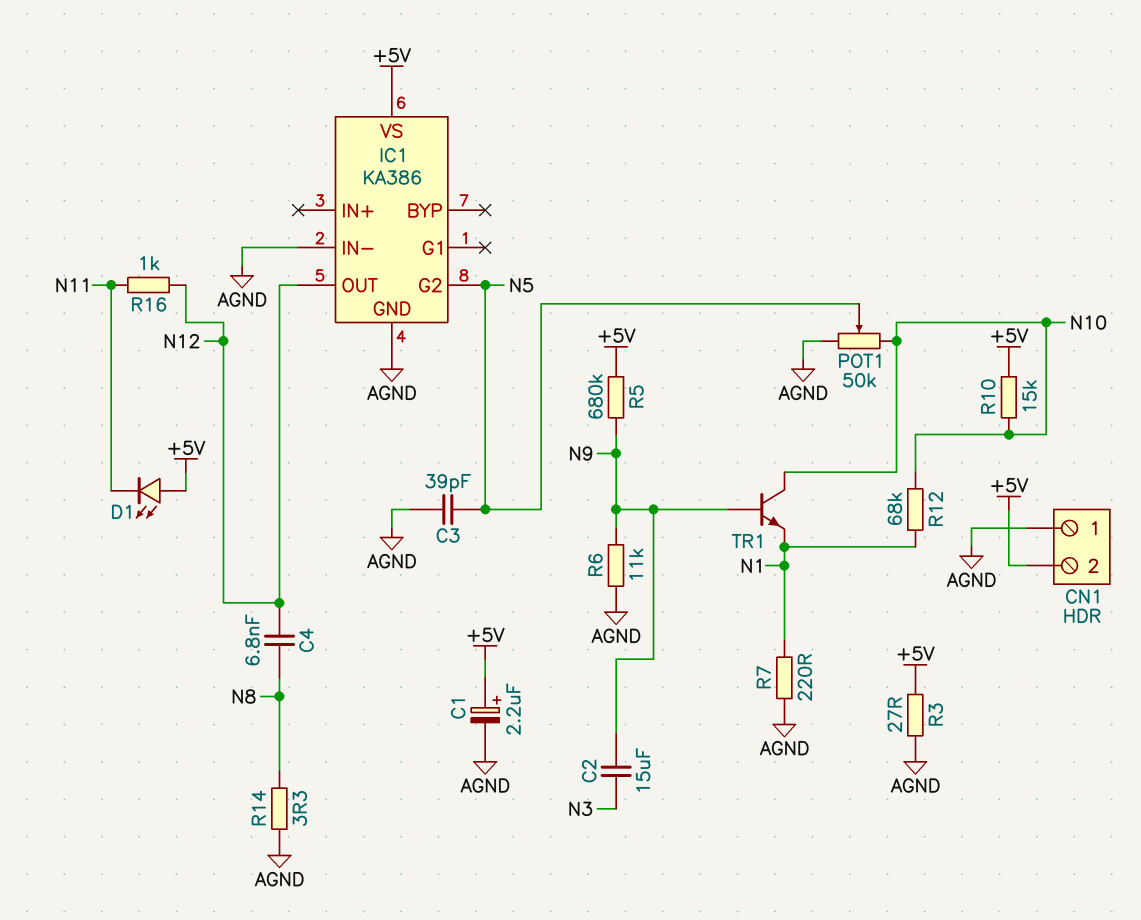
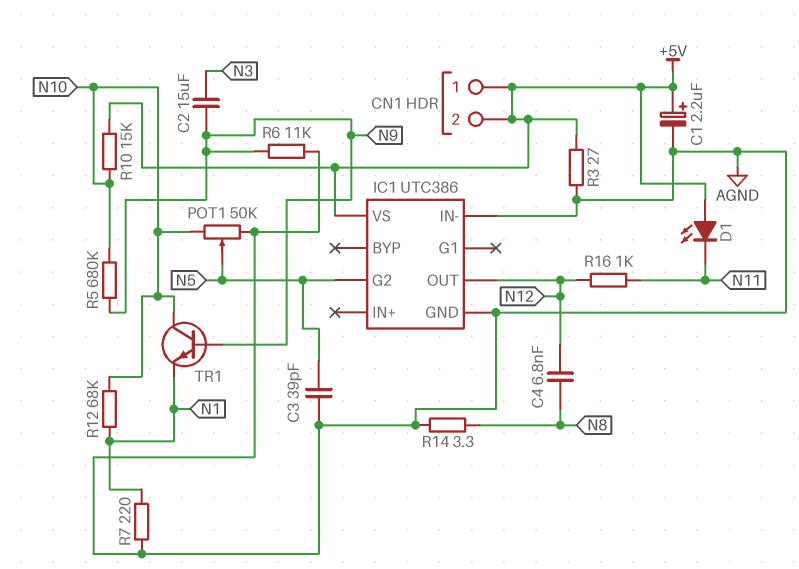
CN1 pin 1: AGND -> +5V
IC1: KA386 -> UTC386
R5: 680k (+5V, N9) -> 680k (N9, N10)

